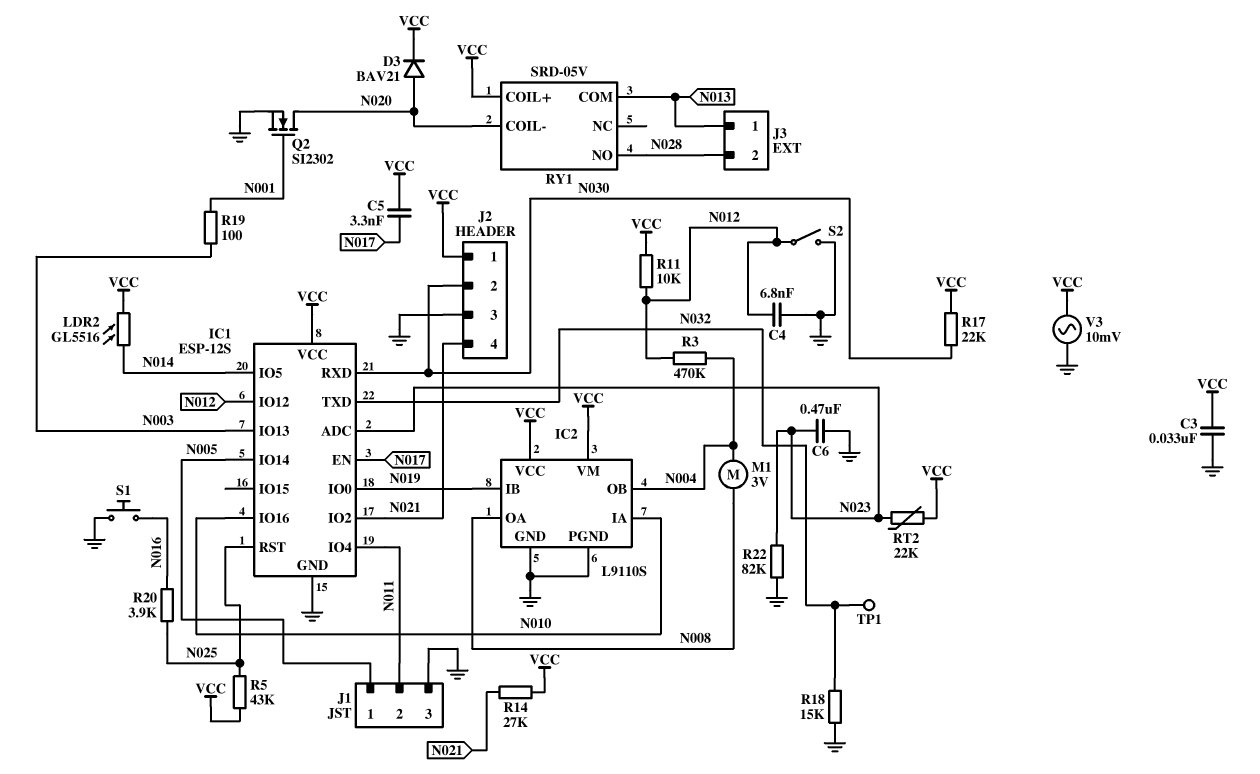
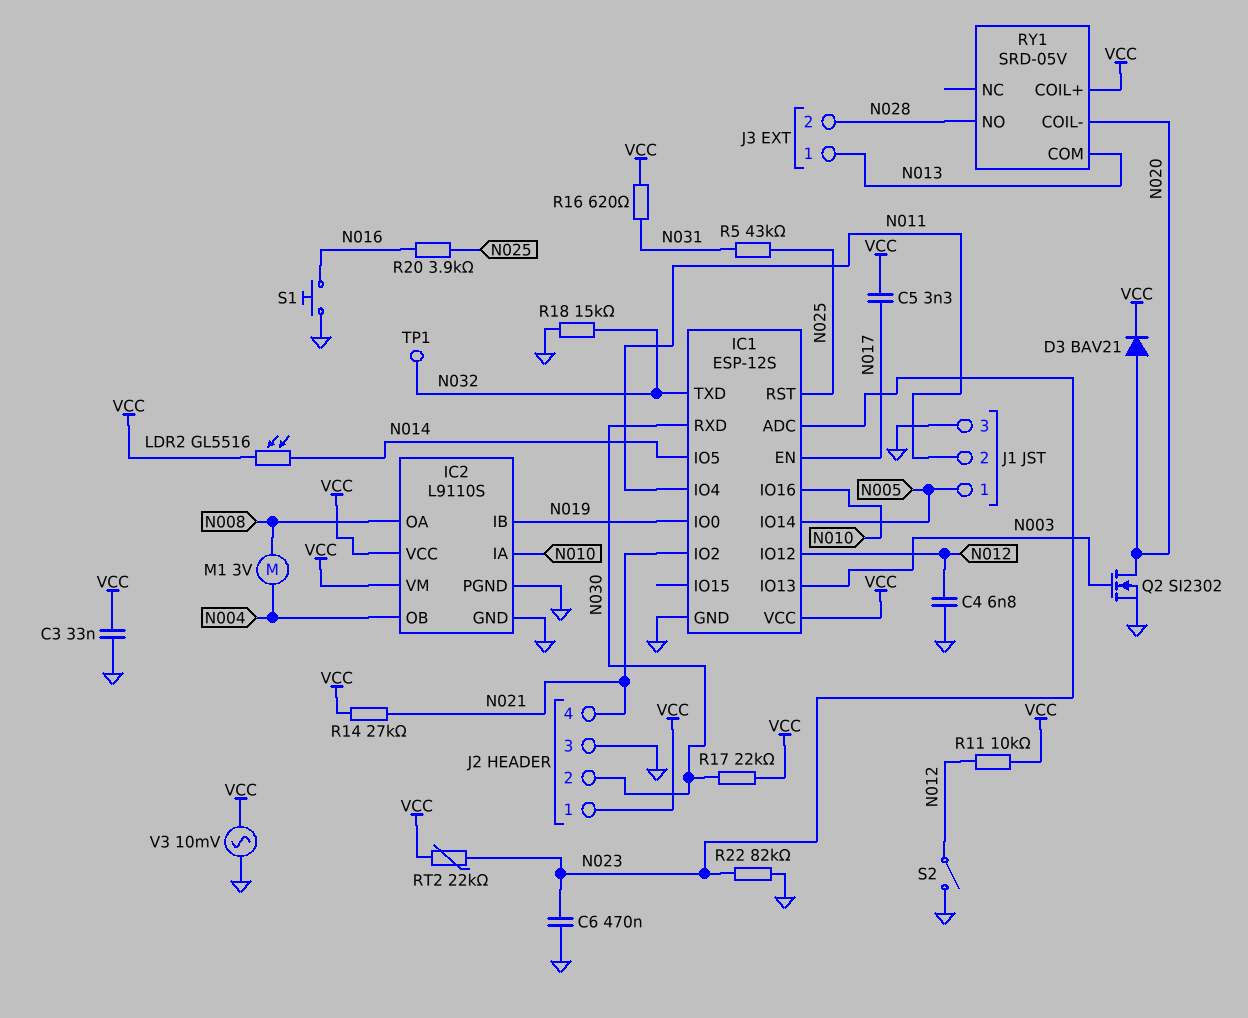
Q2: NMOS SI2302 (G N001, D N020, S GND) -> NMOS SI2302 (G N003, D N020, S GND)
R3: 470k (N004, N012) -> none
R5: 43k (N025, VCC) -> 43k (N025, N031)
R16: none -> 620 (N031, VCC)
R19: 100 (N001, N003) -> none

